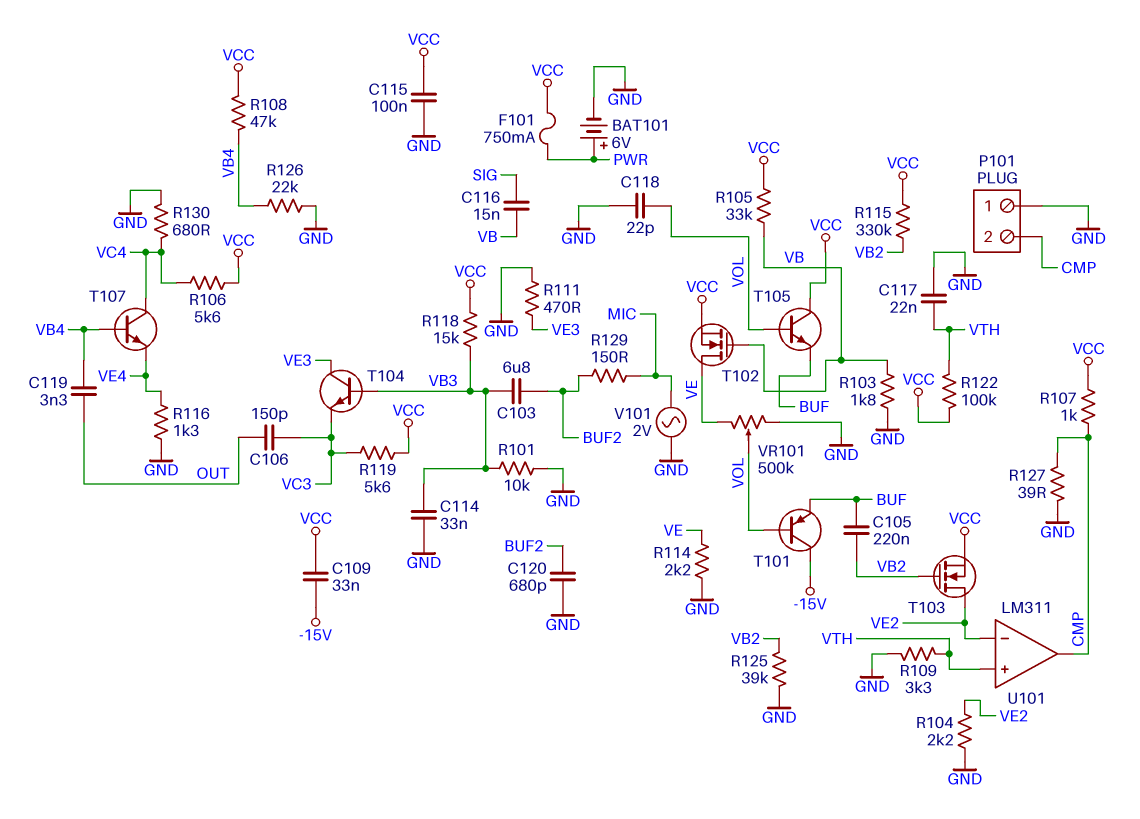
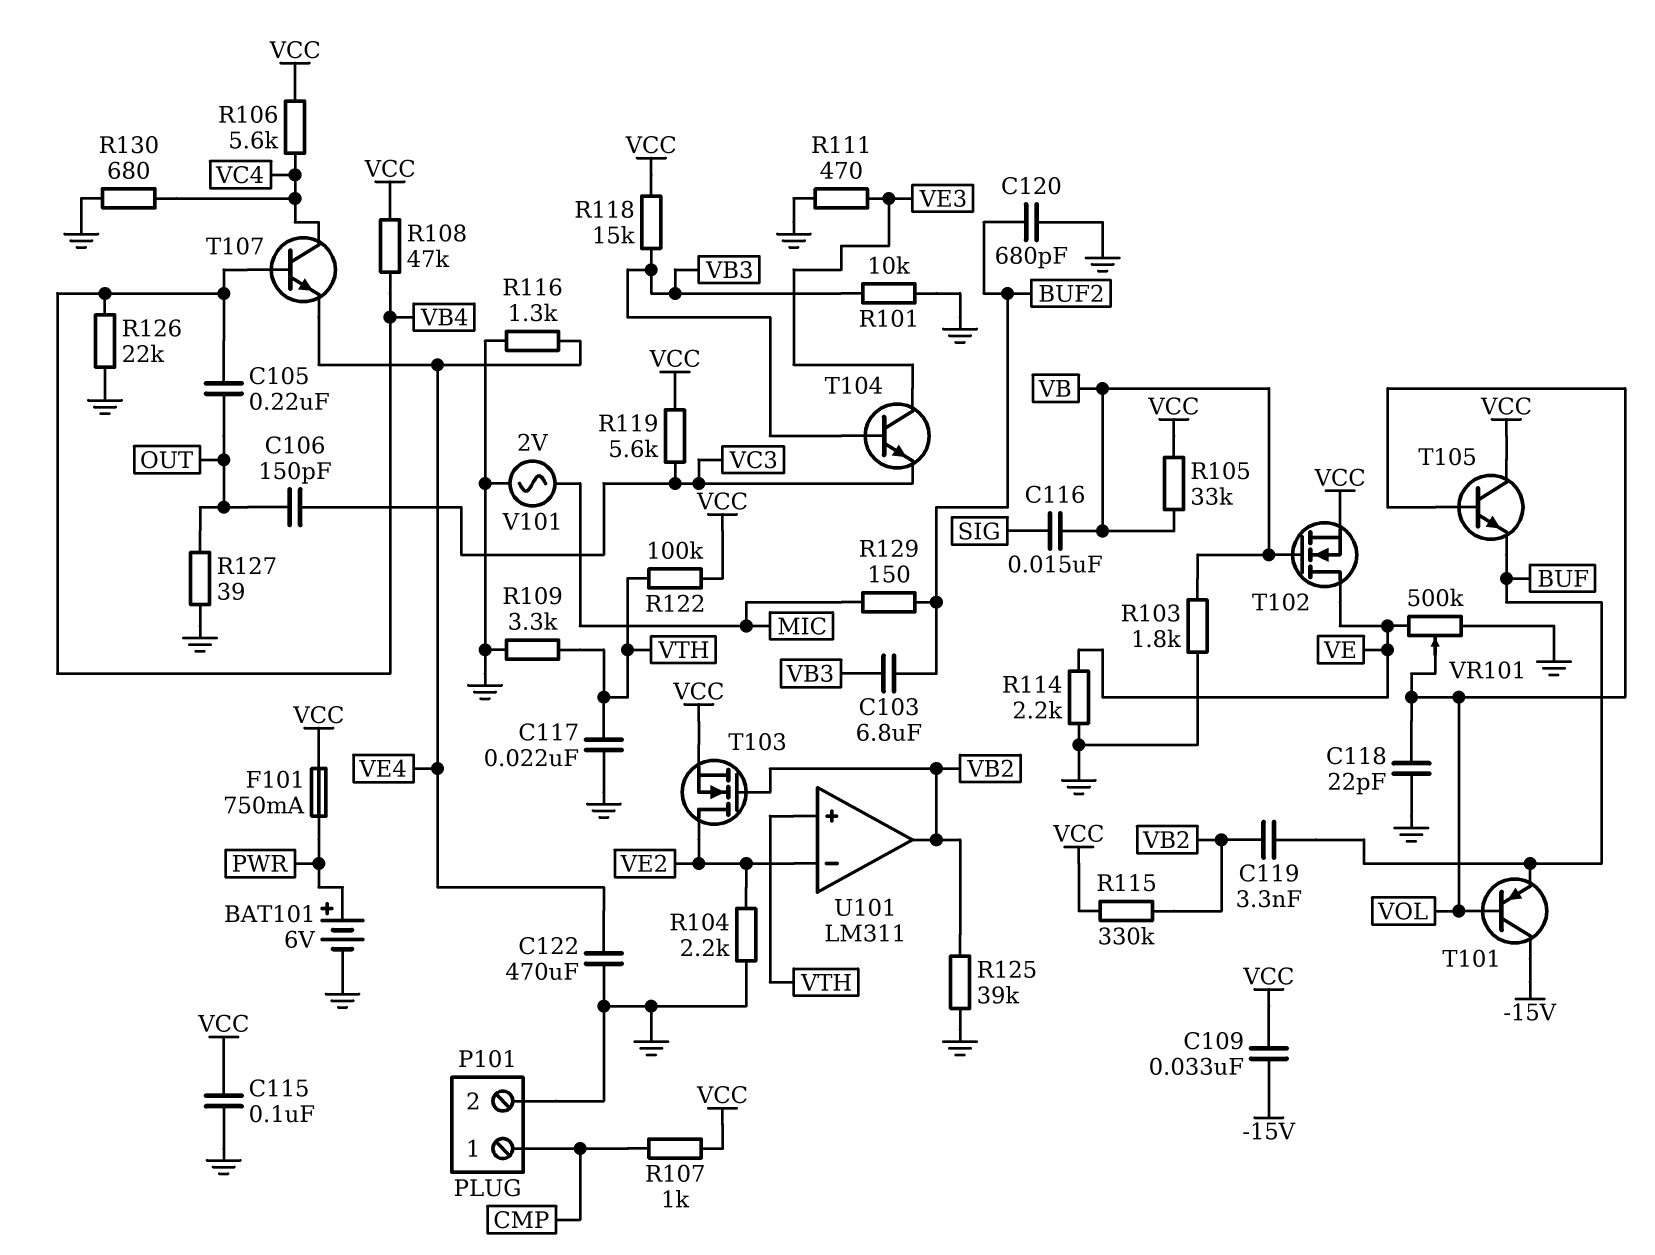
C105: 220nF (BUF, VB2) -> 220nF (OUT, VB4)
C114: 33nF (GND, VB3) -> none
C119: 3.3nF (OUT, VB4) -> 3.3nF (BUF, VB2)
C122: none -> 470uF (GND, VE4)
P101 pin 1: GND -> CMP
P101 pin 2: CMP -> GND
R127: 39 (CMP, GND) -> 39 (GND, OUT)
U101 pin out: CMP -> VB2

